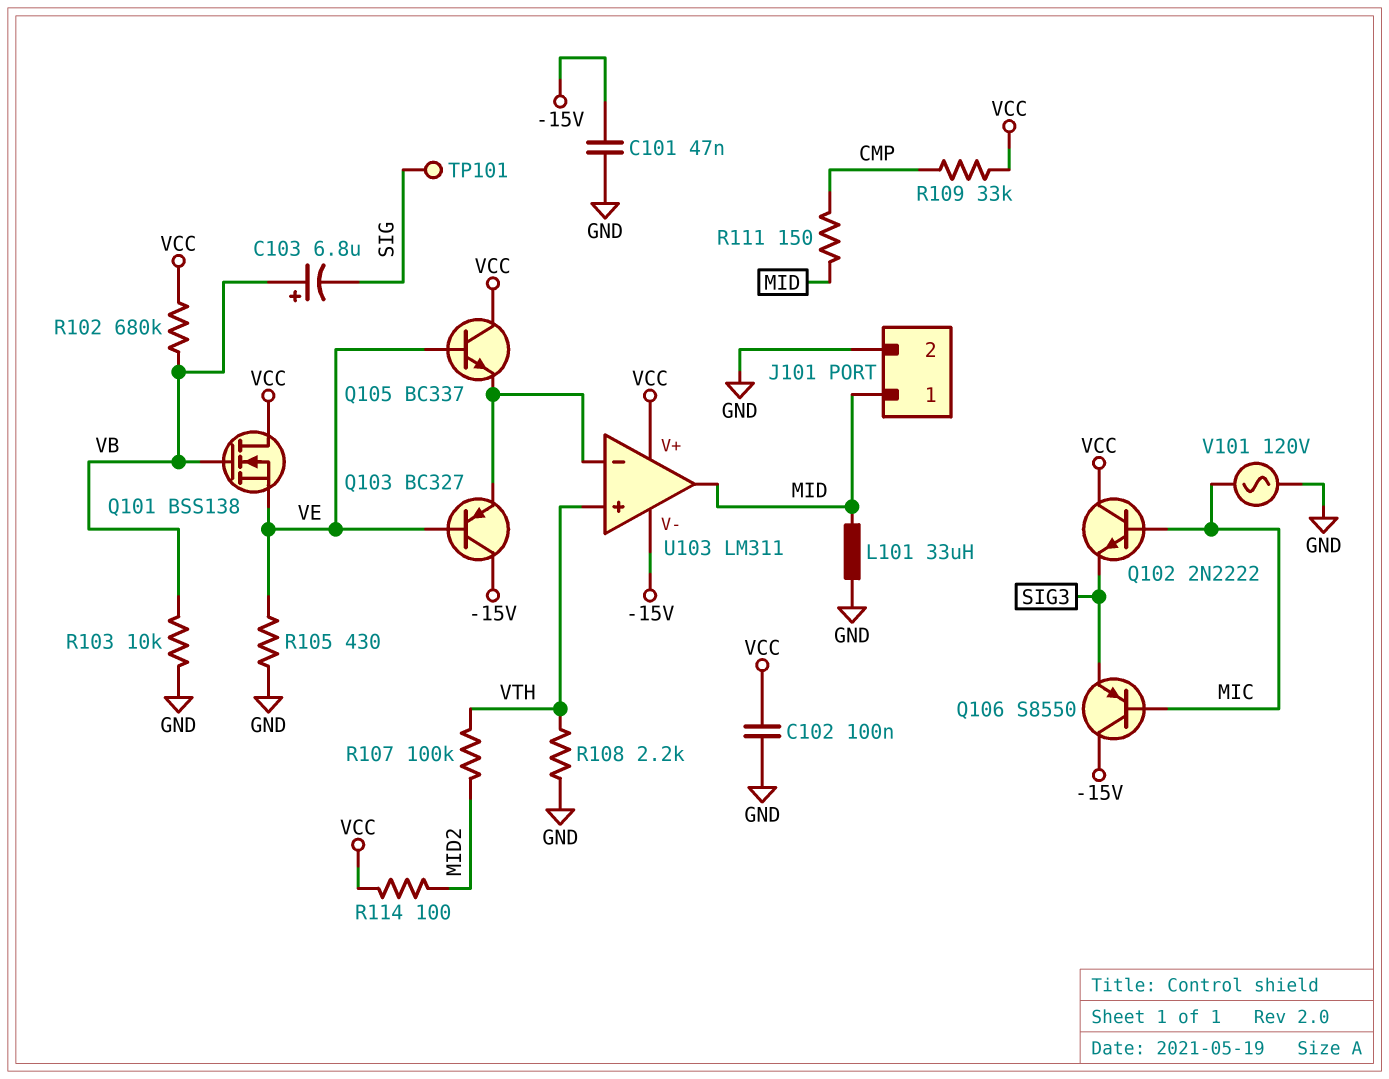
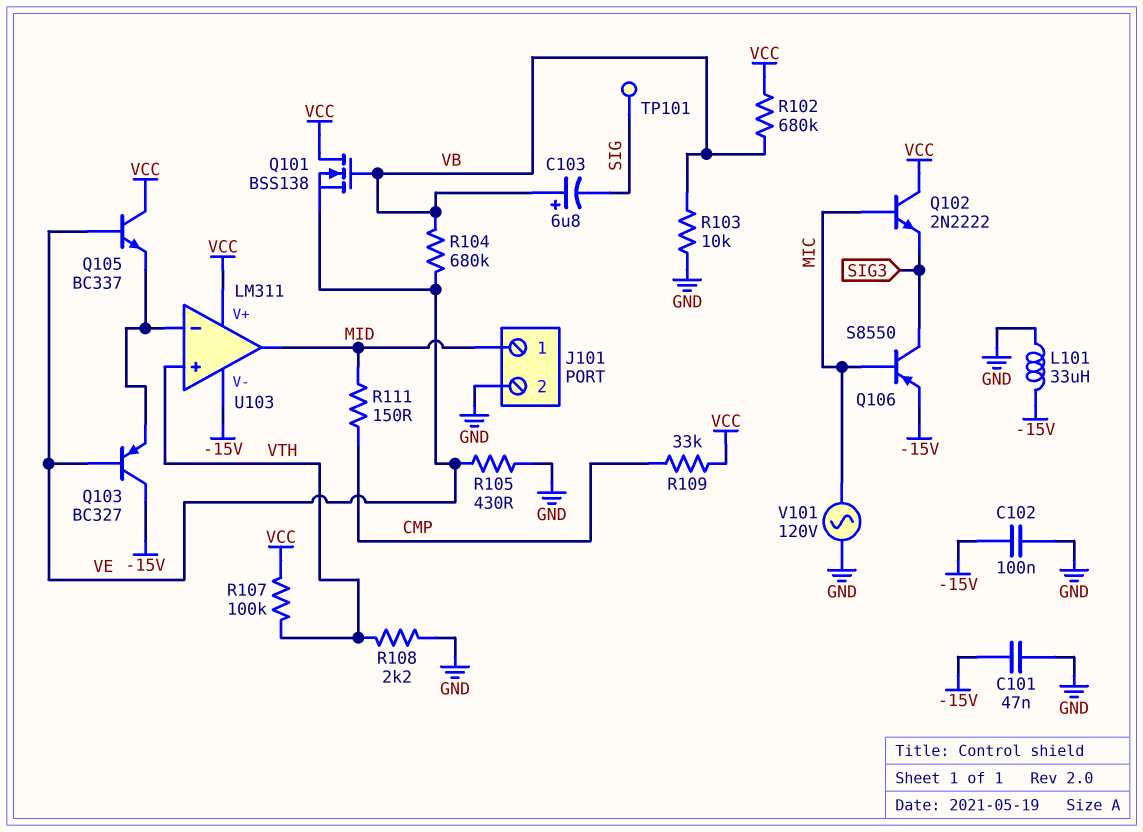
C102: 100nF (GND, VCC) -> 100nF (-15V, GND)
L101: 33uH (GND, MID) -> 33uH (-15V, GND)
Q106: PNP S8550 (B MIC, C -15V, E SIG3) -> PNP S8550 (B MIC, C SIG3, E -15V)
R104: none -> 680k (VB, VE)
R107: 100k (MID2, VTH) -> 100k (VCC, VTH)
R114: 100 (MID2, VCC) -> none

